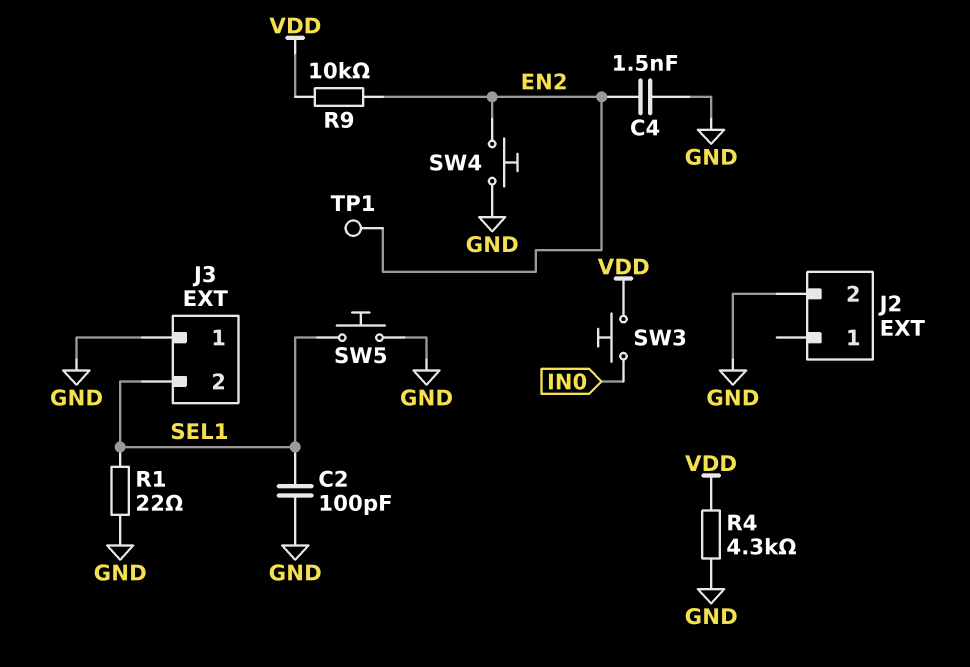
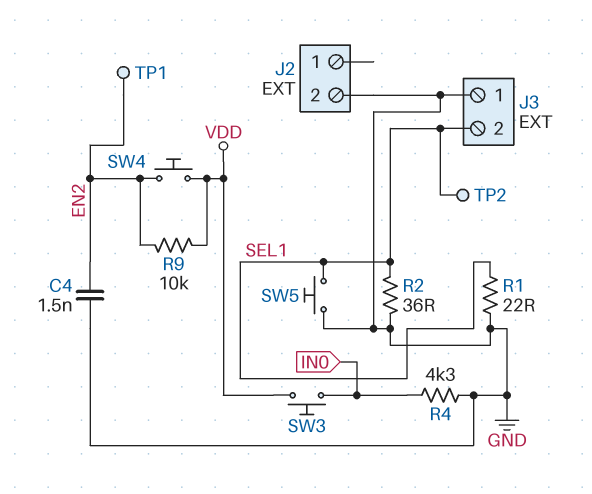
C2: 100pF (GND, SEL1) -> none
R2: none -> 36 (GND, SEL1)
R4: 4.3k (GND, VDD) -> 4.3k (GND, IN0)
SW4: button (EN2, GND) -> button (EN2, VDD)
TP2: none -> test point (SEL1)

